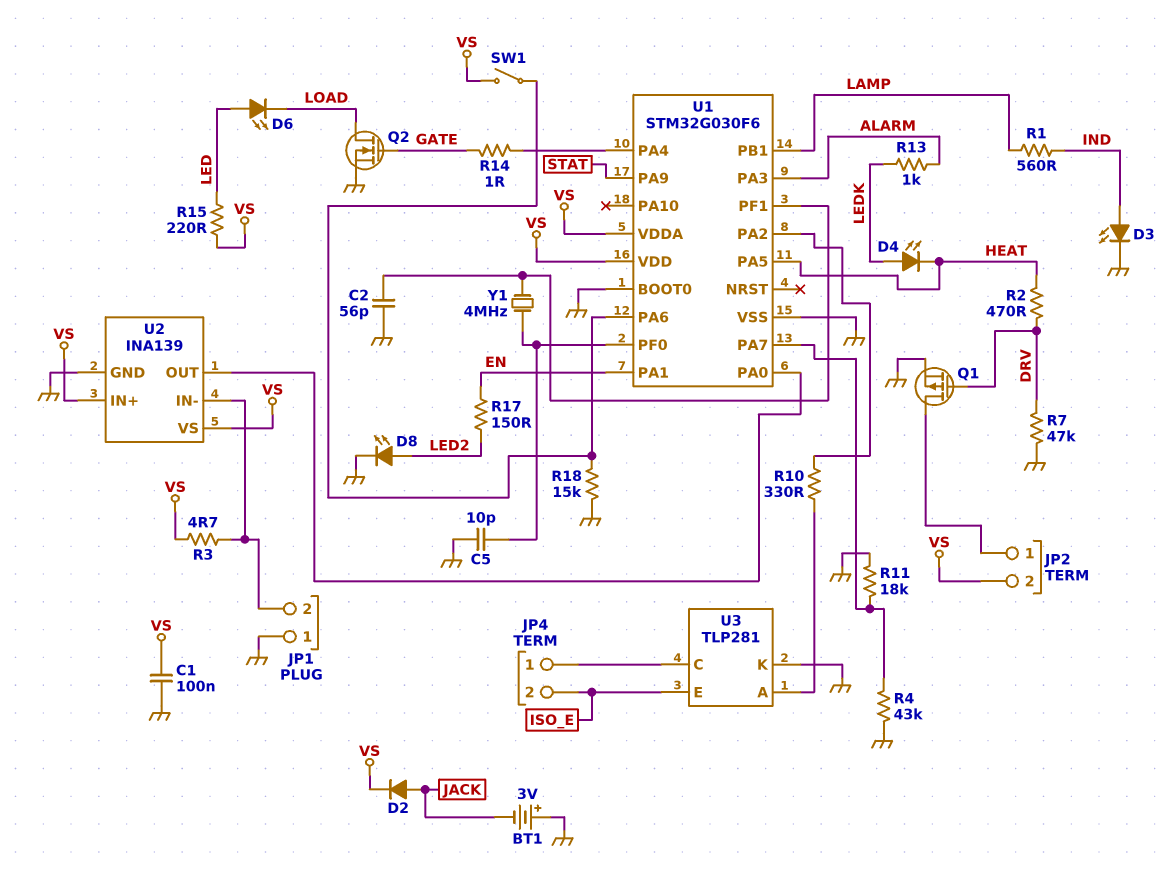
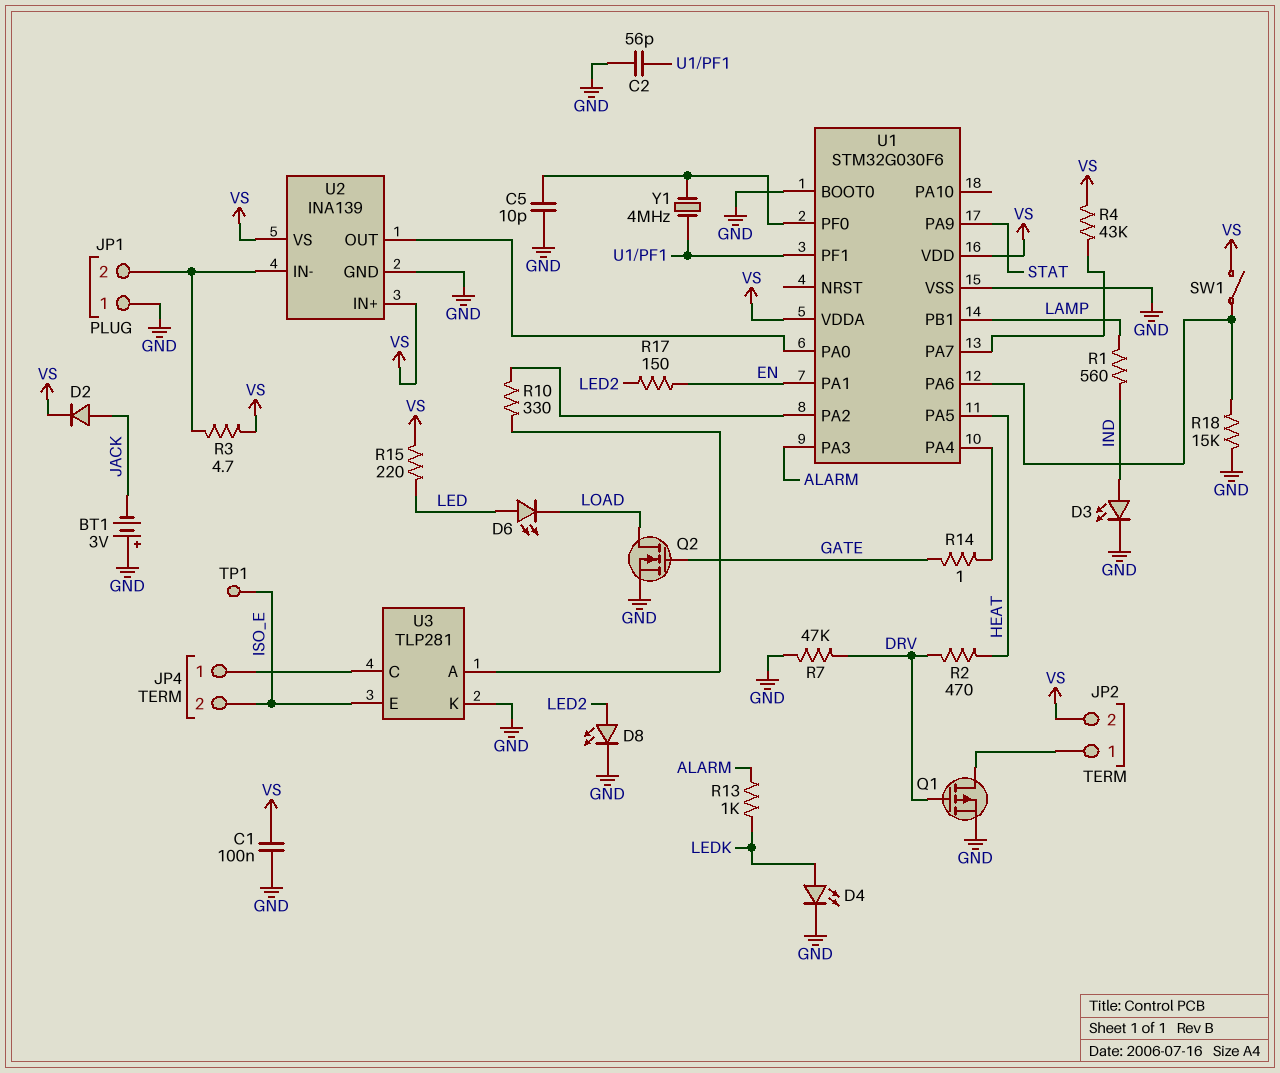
D4: LED (A LEDK, K HEAT) -> LED (A LEDK, K GND)
R4: 43k (GND, U1/PA7) -> 43k (U1/PA7, VS)
R11: 18k (GND, U1/PA7) -> none
TP1: none -> test point (ISO_E)

